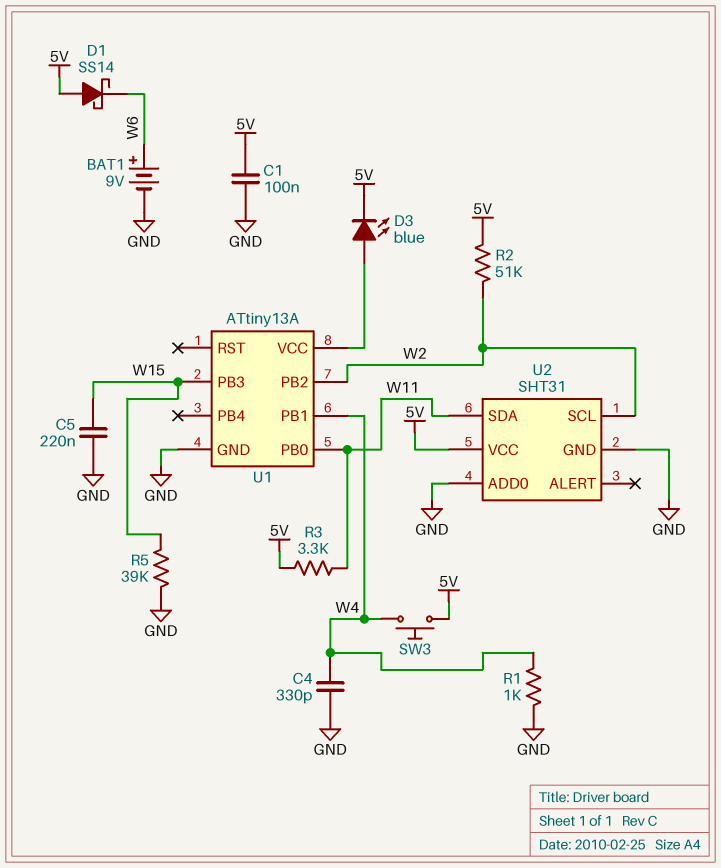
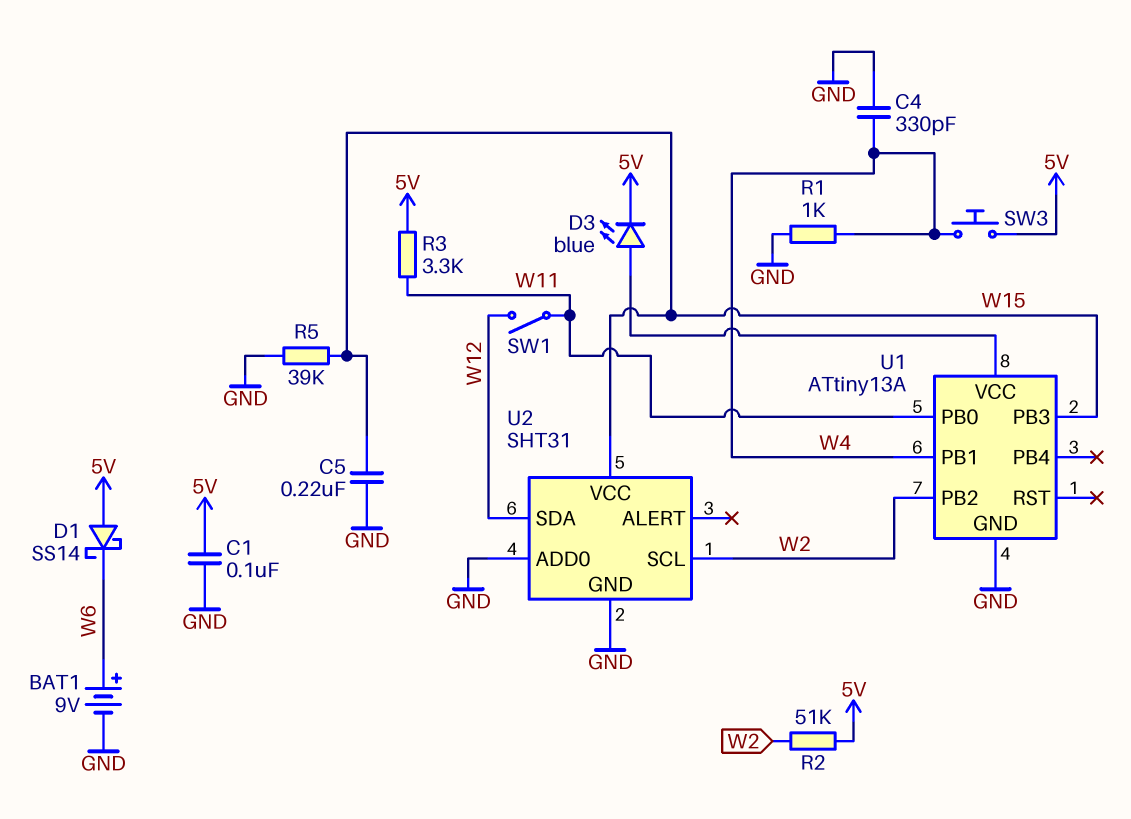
SW1: none -> switch (W11, W12)
U2 pin SDA: W11 -> W12
U2 pin VCC: 5V -> W15

